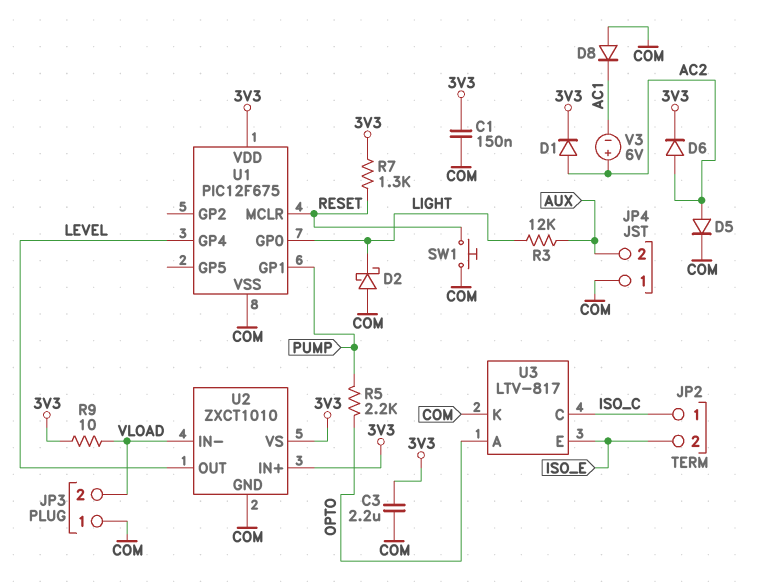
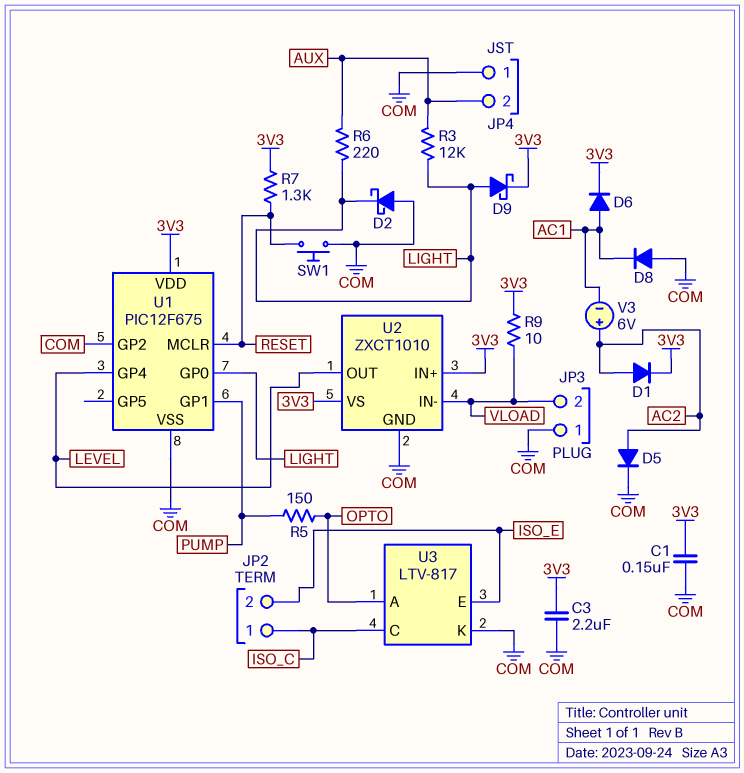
D6: diode (A AC2, K 3V3) -> diode (A AC1, K 3V3)
D9: none -> schottky (A LIGHT, K 3V3)
R5: 2.2k (OPTO, PUMP) -> 150 (OPTO, PUMP)
R6: none -> 220 (AUX, LIGHT)
U1 pin GP2: none -> COM

